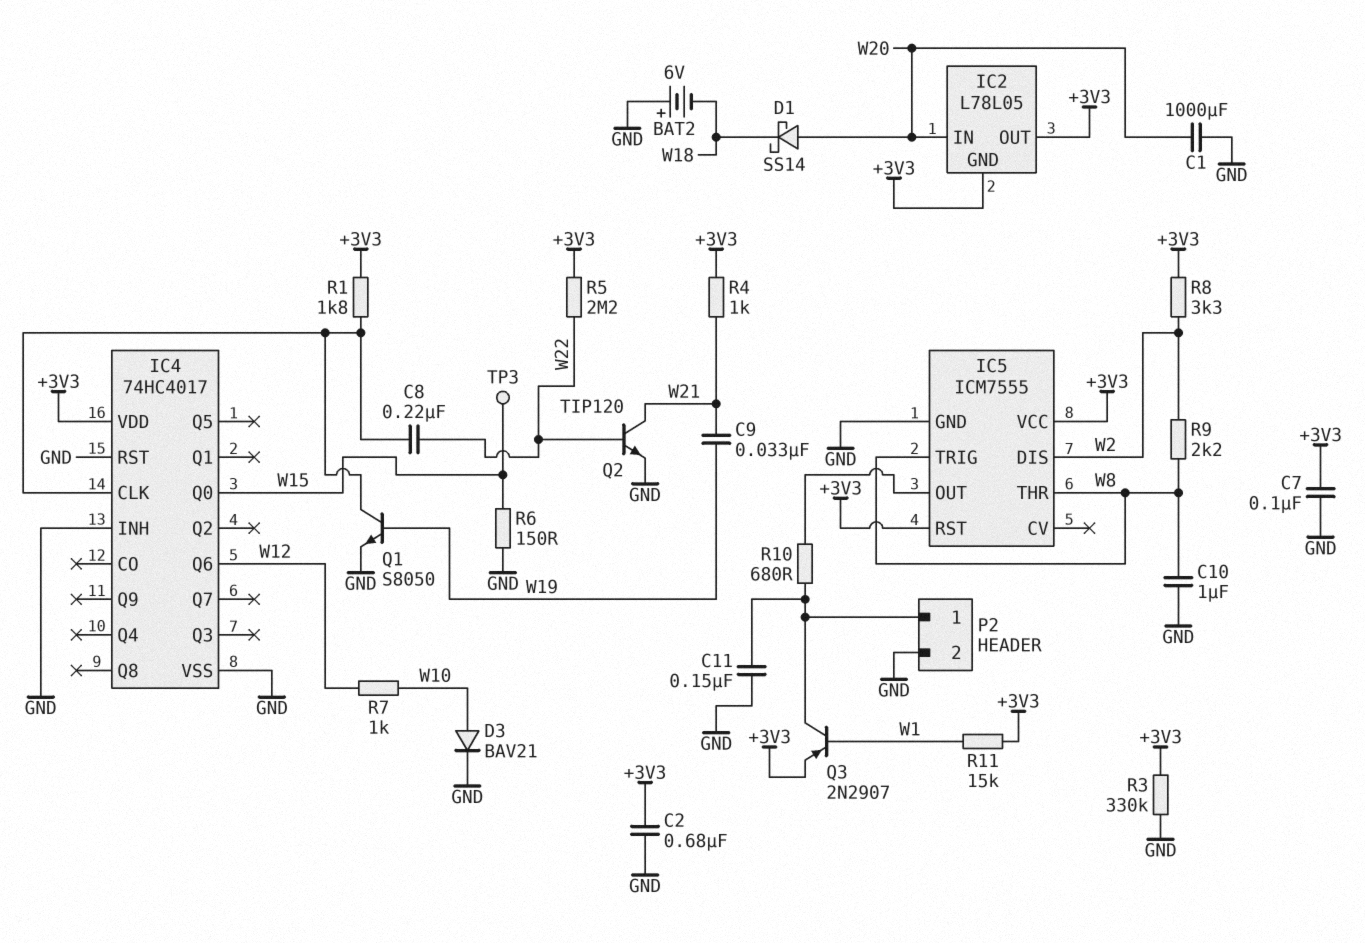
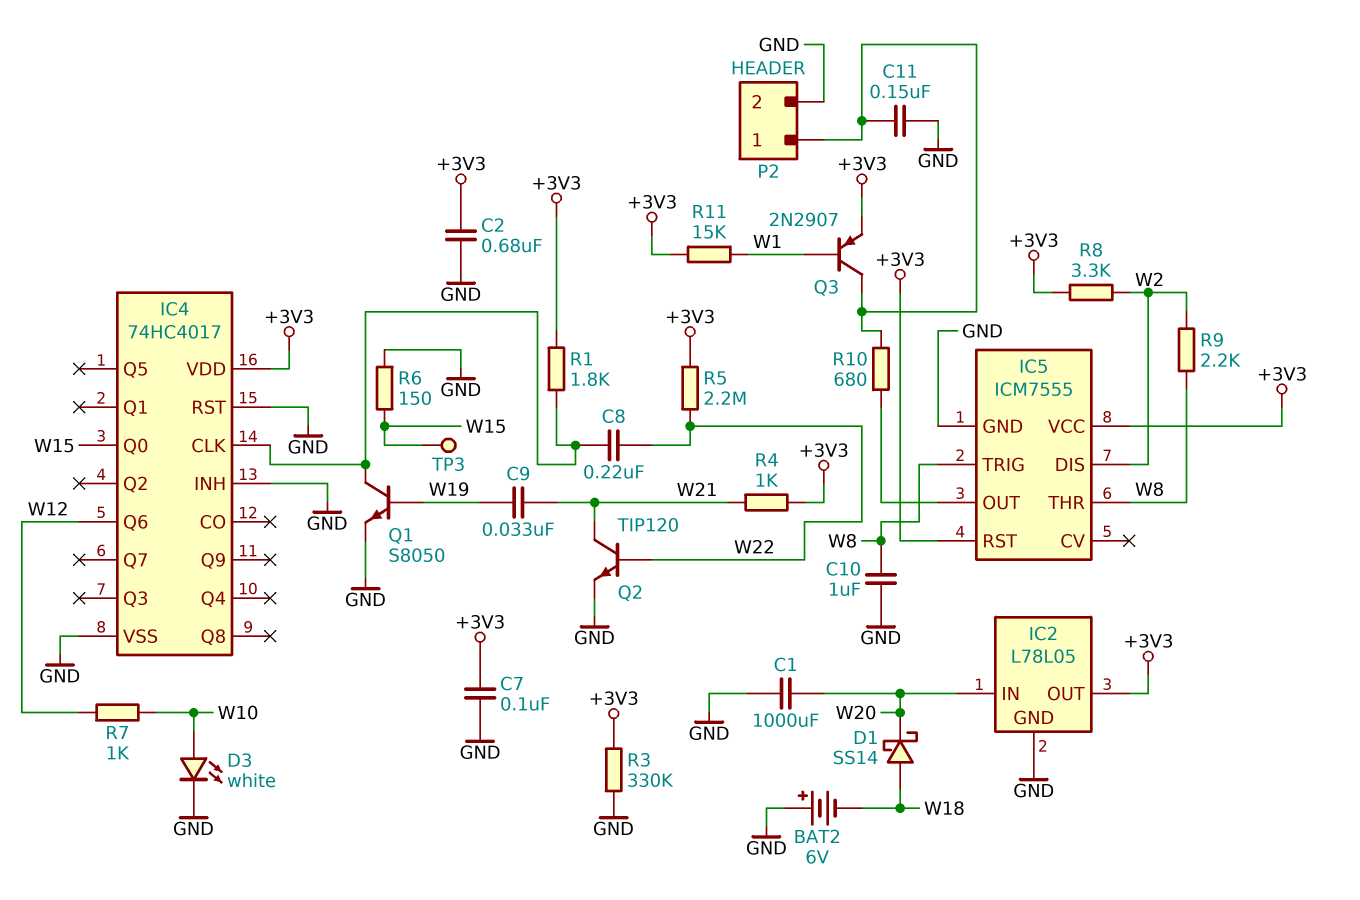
D1: schottky SS14 (A W20, K W18) -> schottky SS14 (A W18, K W20)
D3: diode BAV21 (A W10, K GND) -> LED white (A W10, K GND)
IC2 pin GND: +3V3 -> GND

